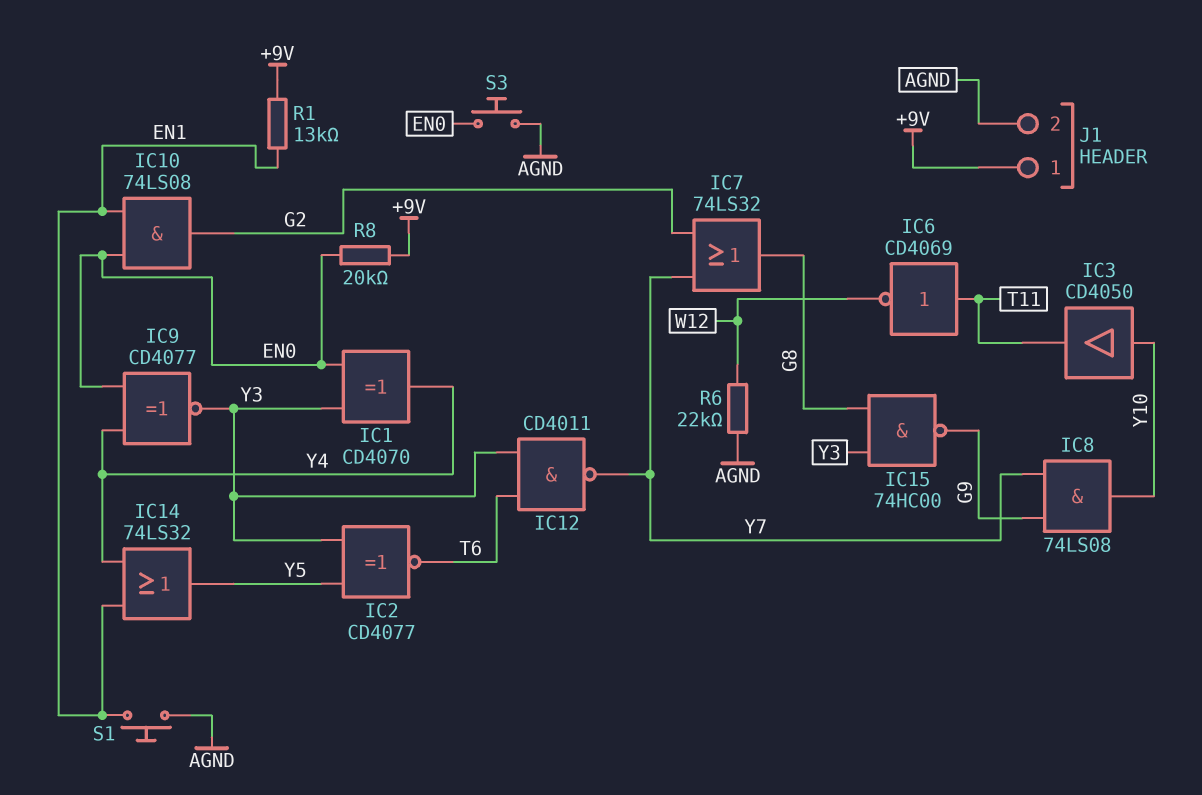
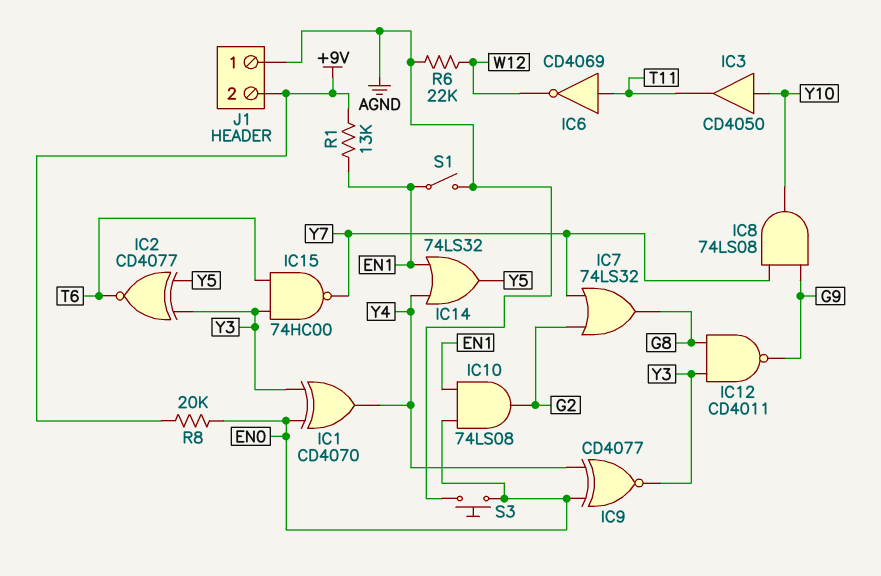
IC12: NAND CD4011 (in T6, in Y3, out Y7) -> NAND CD4011 (in G8, in Y3, out G9)
IC15: NAND 74HC00 (in G8, in Y3, out G9) -> NAND 74HC00 (in T6, in Y3, out Y7)
J1 pin 1: +9V -> AGND
J1 pin 2: AGND -> +9V
S1: button (AGND, EN1) -> switch (AGND, EN1)

